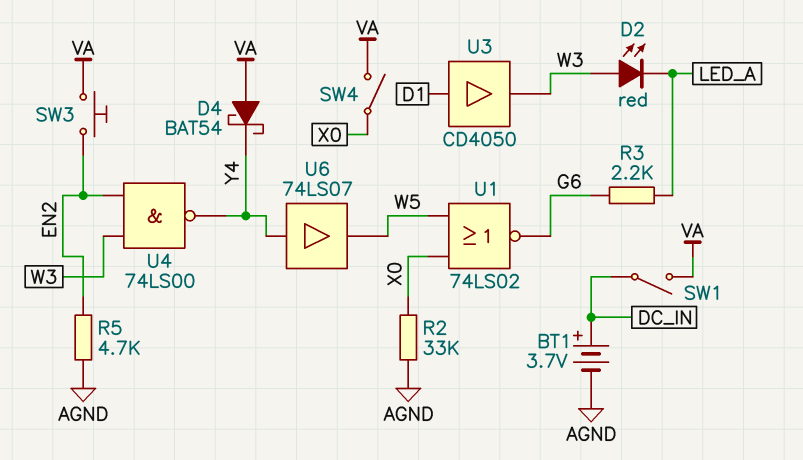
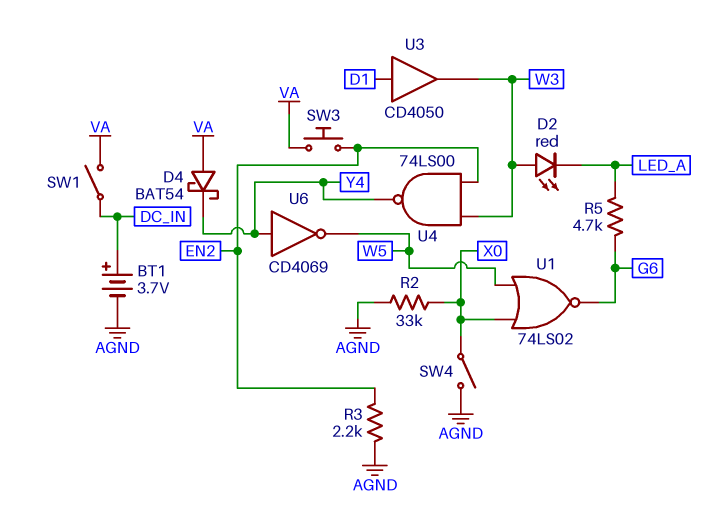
R3: 2.2k (G6, LED_A) -> 2.2k (AGND, EN2)
R5: 4.7k (AGND, EN2) -> 4.7k (G6, LED_A)
SW4: switch (VA, X0) -> switch (AGND, X0)
U6: buffer 74LS07 (in Y4, out W5) -> NOT CD4069 (in Y4, out W5)

